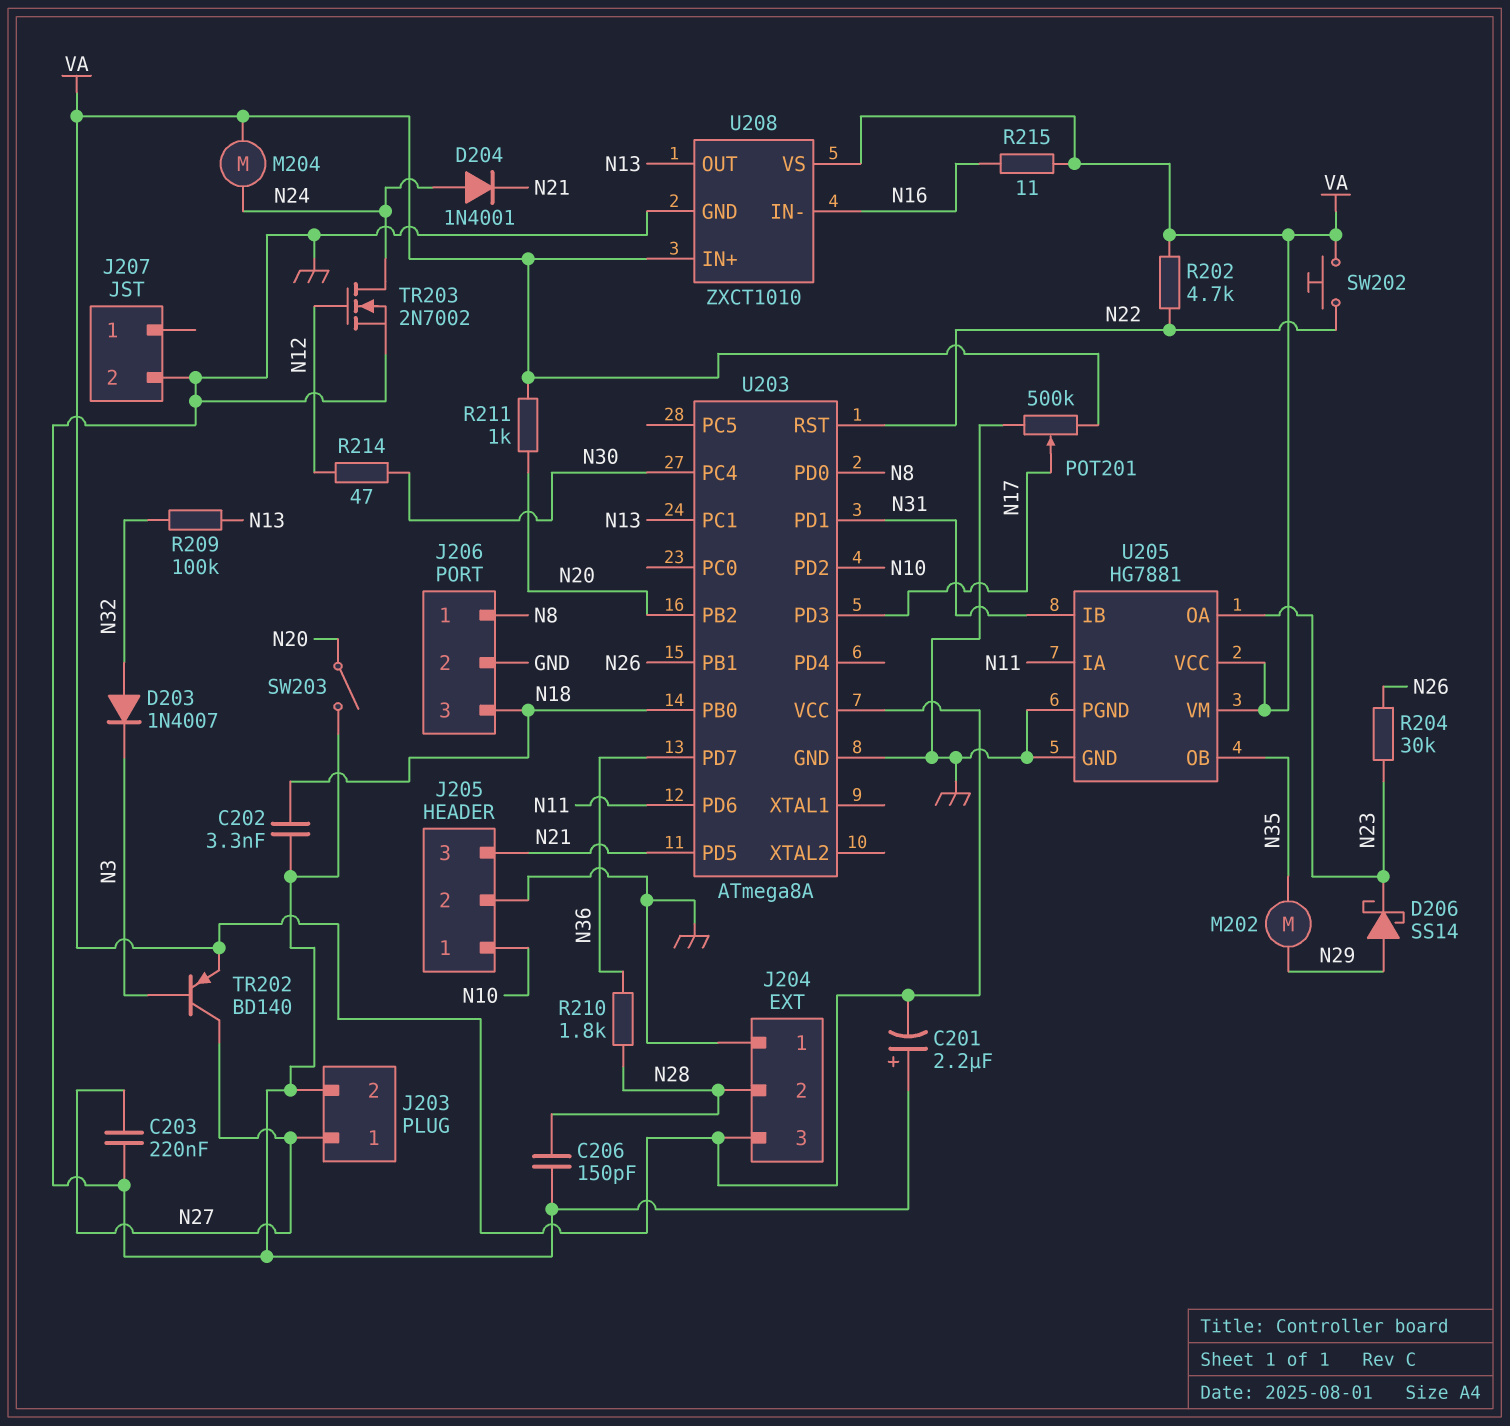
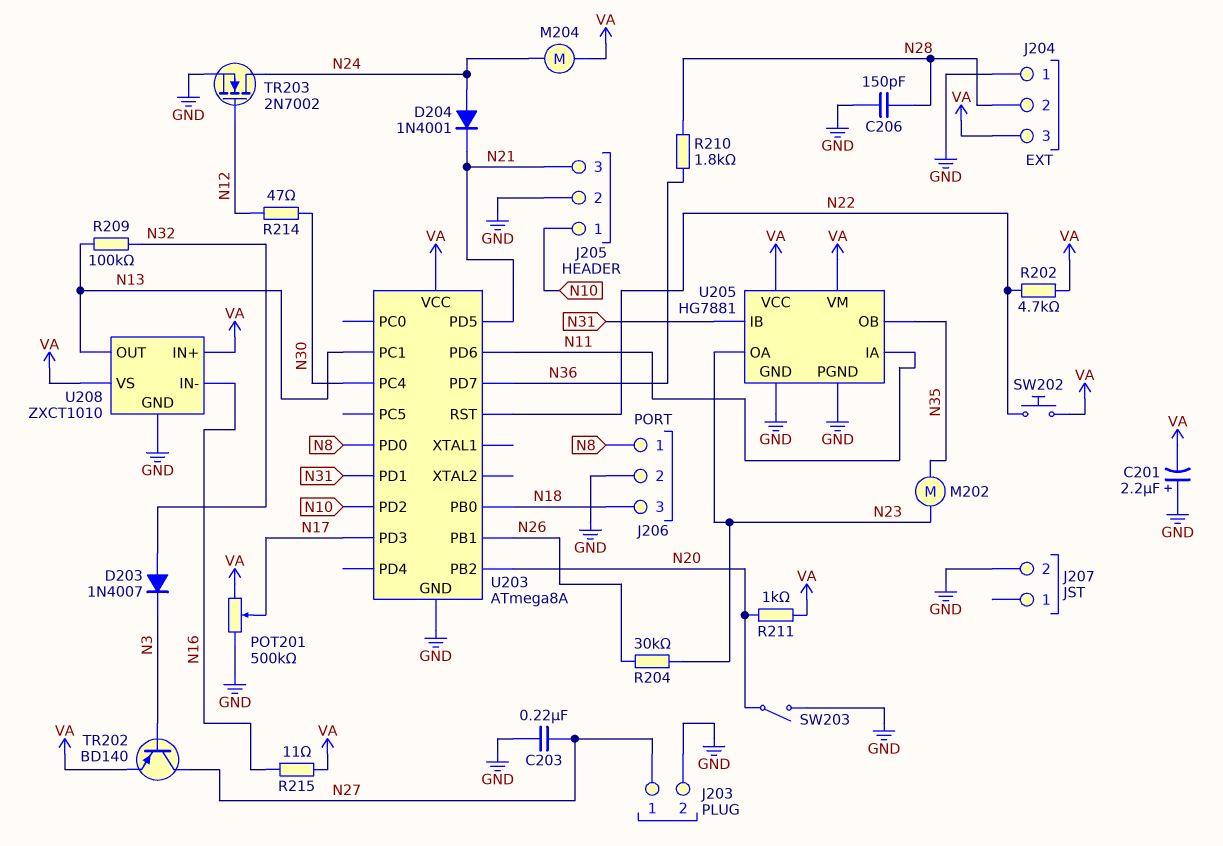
C202: 3.3nF (GND, N18) -> none
D206: schottky SS14 (A N29, K N23) -> none
M202: motor (N29, N35) -> motor (N23, N35)

